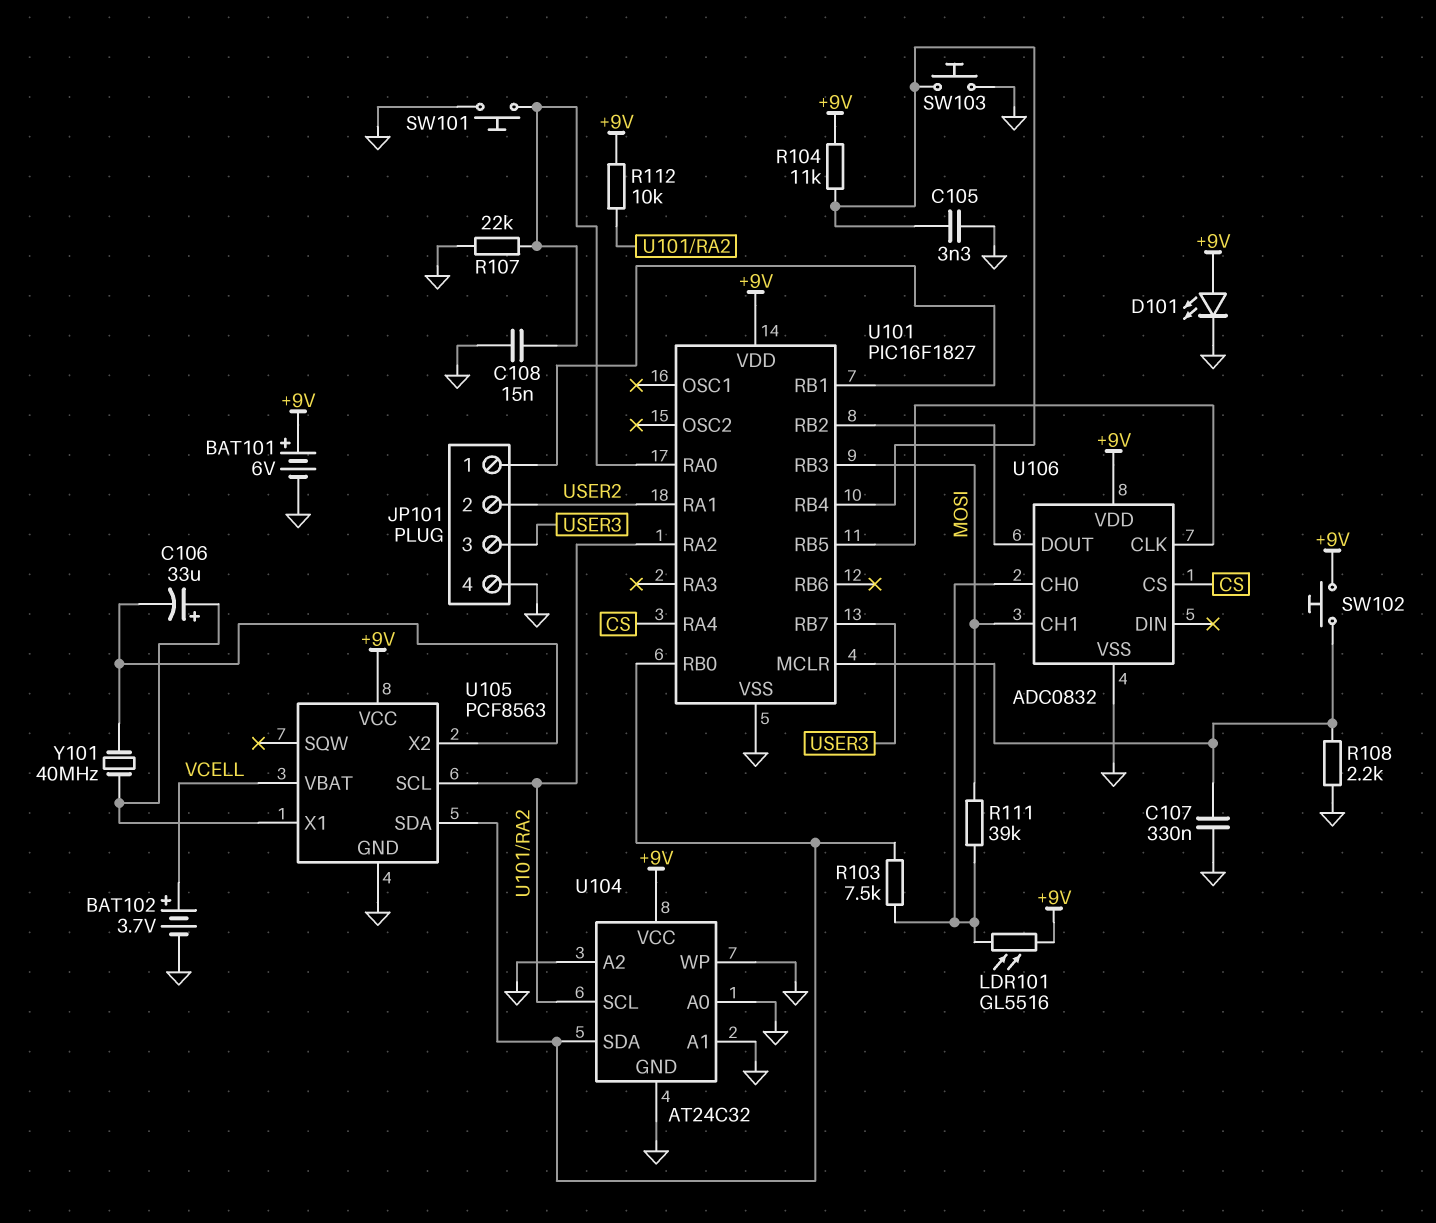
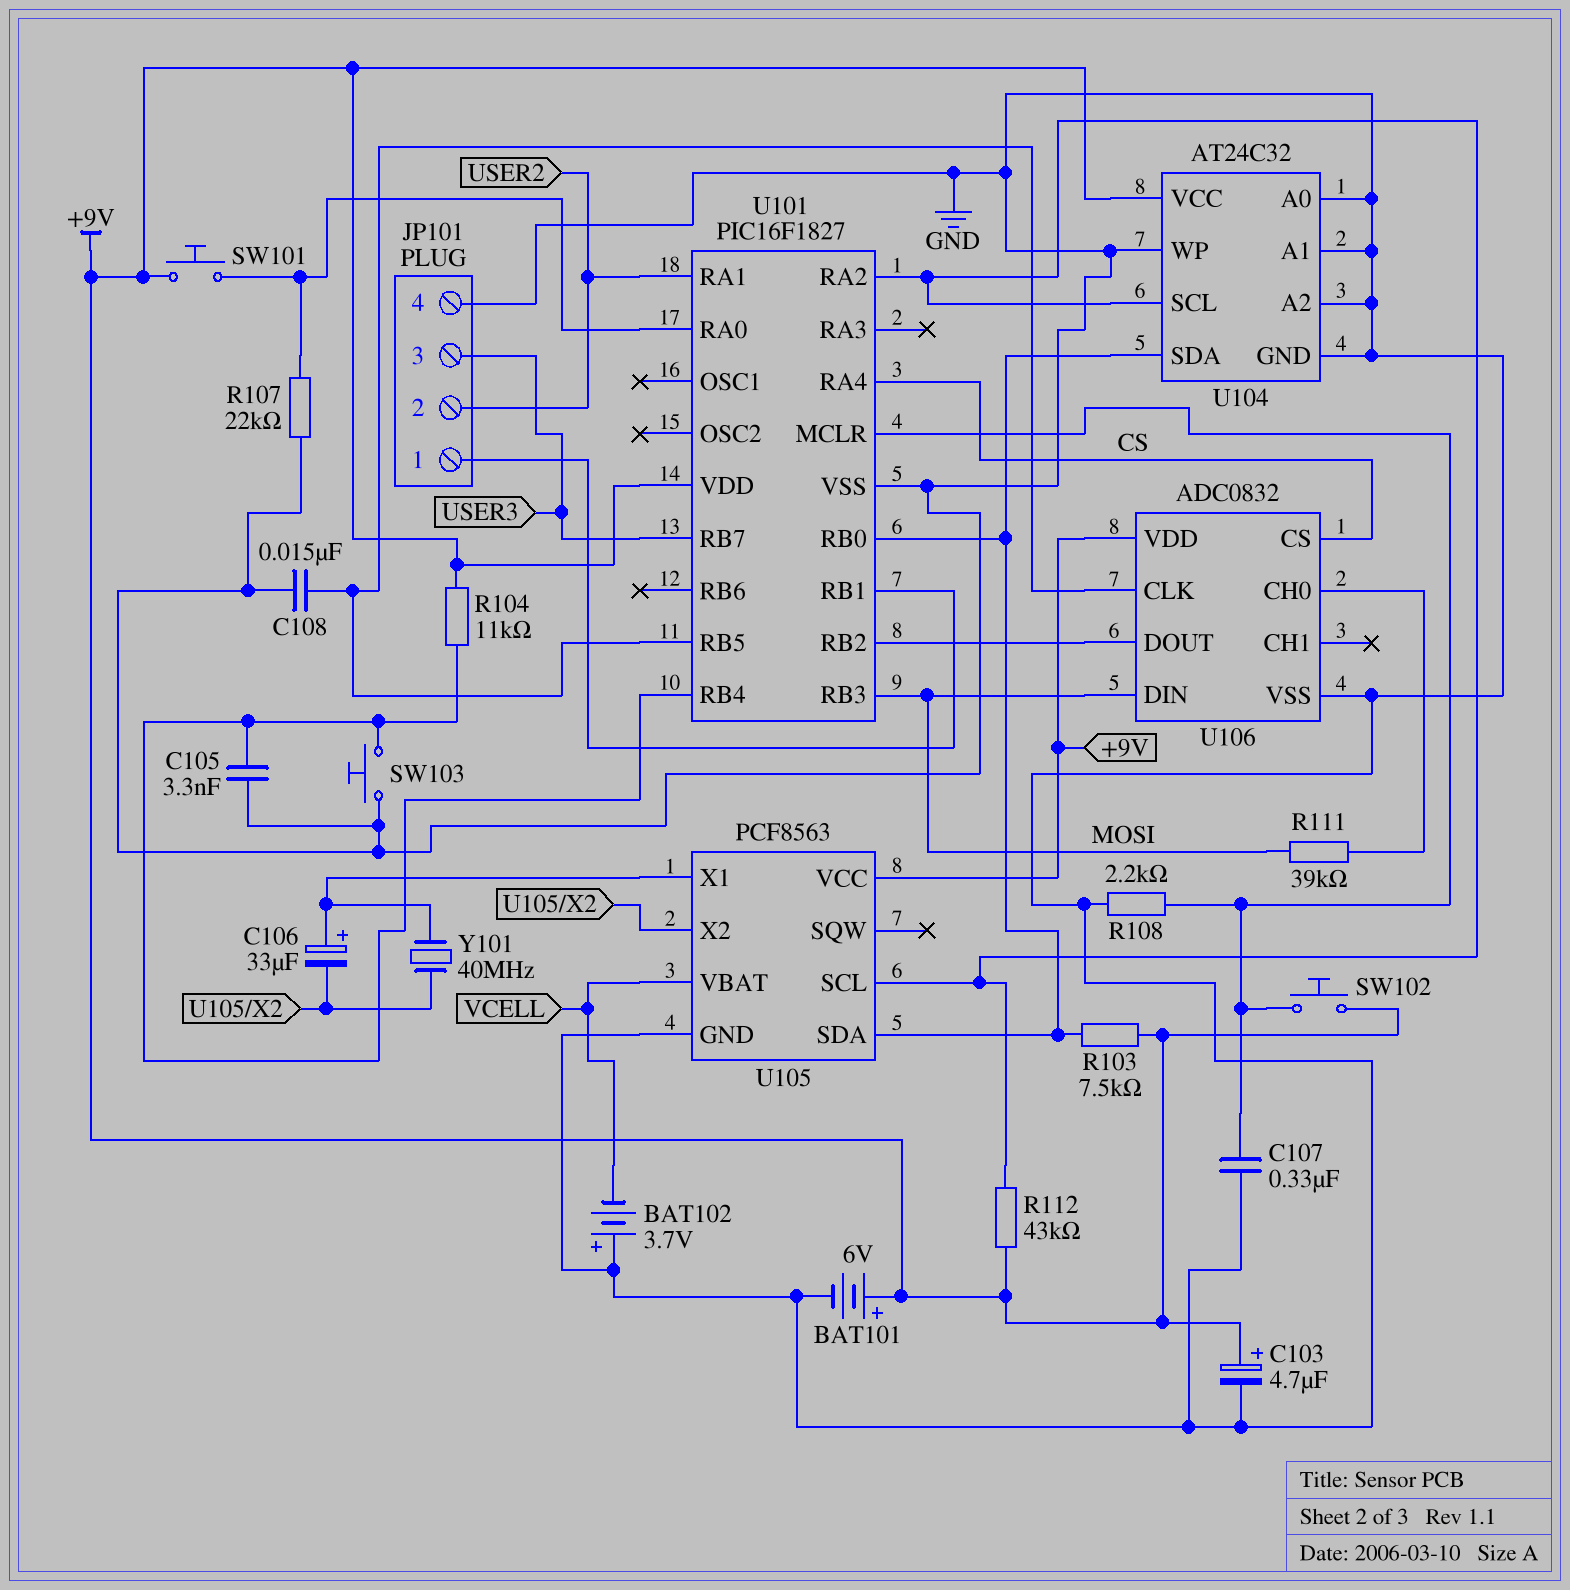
BAT102: 3.7V (plus VCELL, minus GND) -> 3.7V (plus GND, minus VCELL)
C103: none -> 4.7uF (plus +9V, minus GND)
C108: 15nF (GND, U101/RA0) -> 15nF (GND, U101/RB5)
D101: LED (A +9V, K GND) -> none
LDR101: GL5516 (+9V, U106/CH0) -> none
R103: 7.5k (U101/RB0, U106/CH0) -> 7.5k (+9V, U101/RB0)
R112: 10k (+9V, U101/RA2) -> 43k (+9V, U101/RA2)
SW101: button (GND, U101/RA0) -> button (+9V, U101/RA0)
U106 pin CH1: MOSI -> none
U106 pin DIN: none -> MOSI

